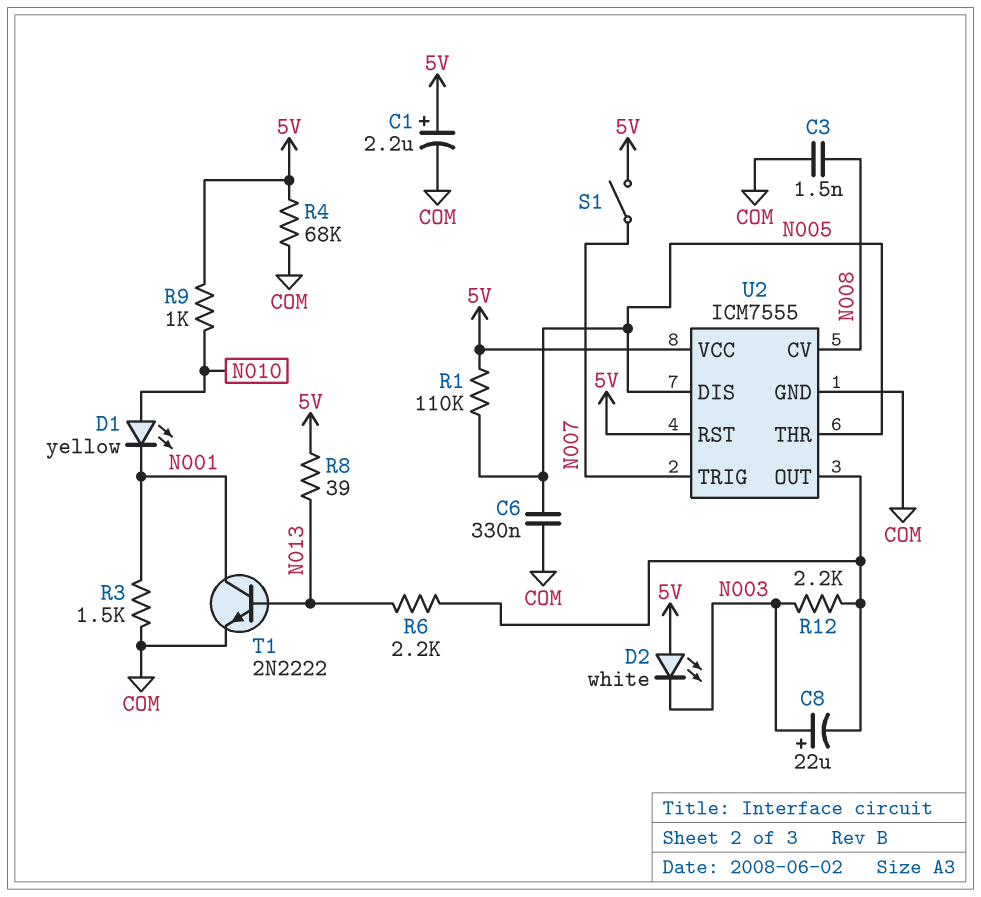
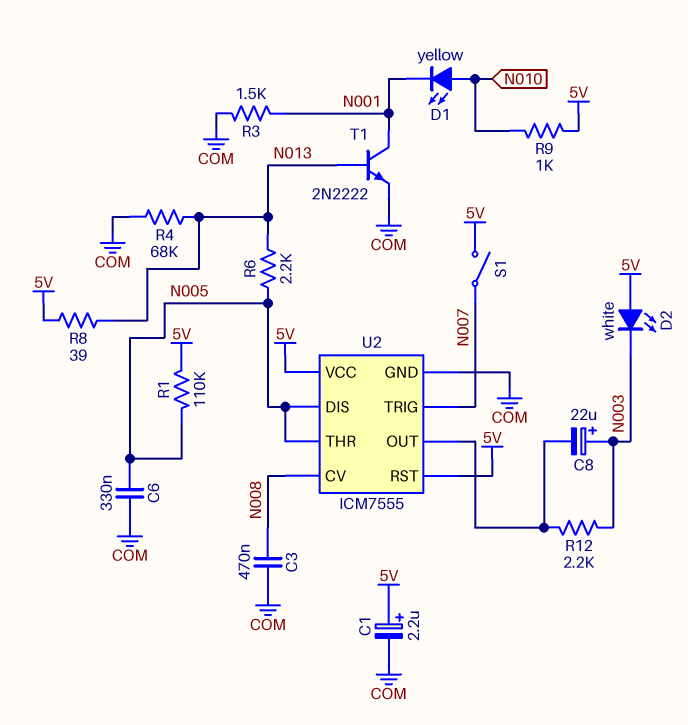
C3: 1.5nF (COM, N008) -> 470nF (COM, N008)
R4: 68k (5V, COM) -> 68k (COM, N013)
R6: 2.2k (N013, U2/OUT) -> 2.2k (N005, N013)

